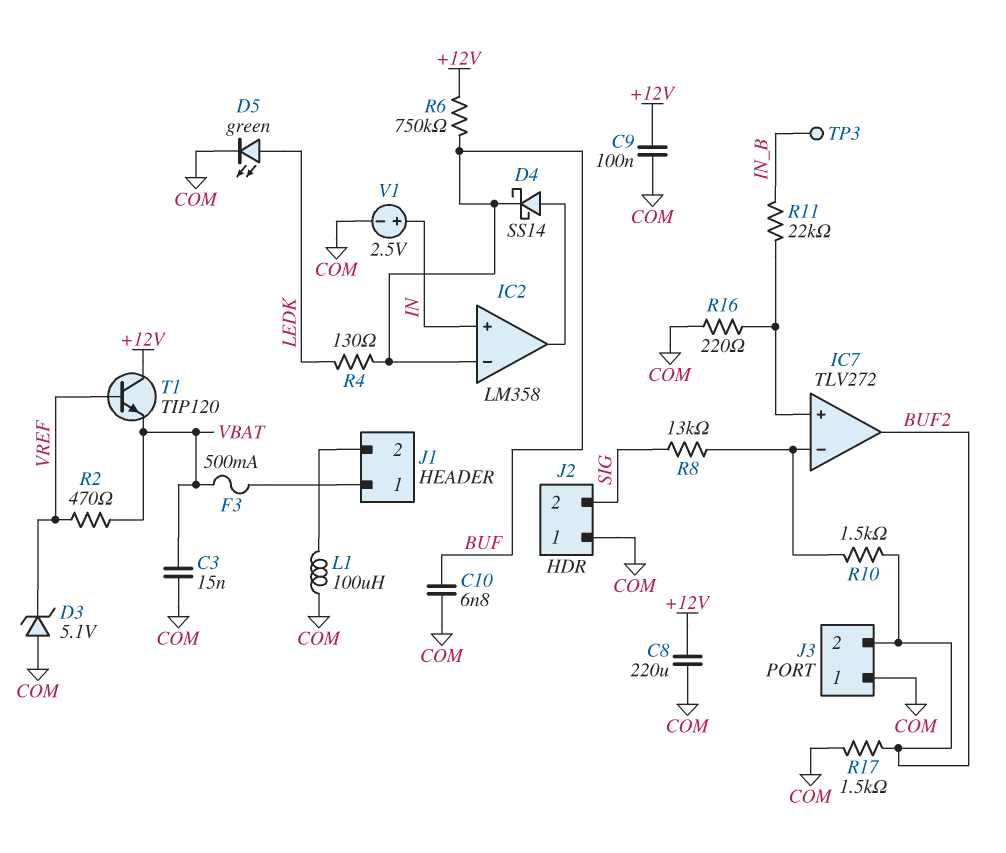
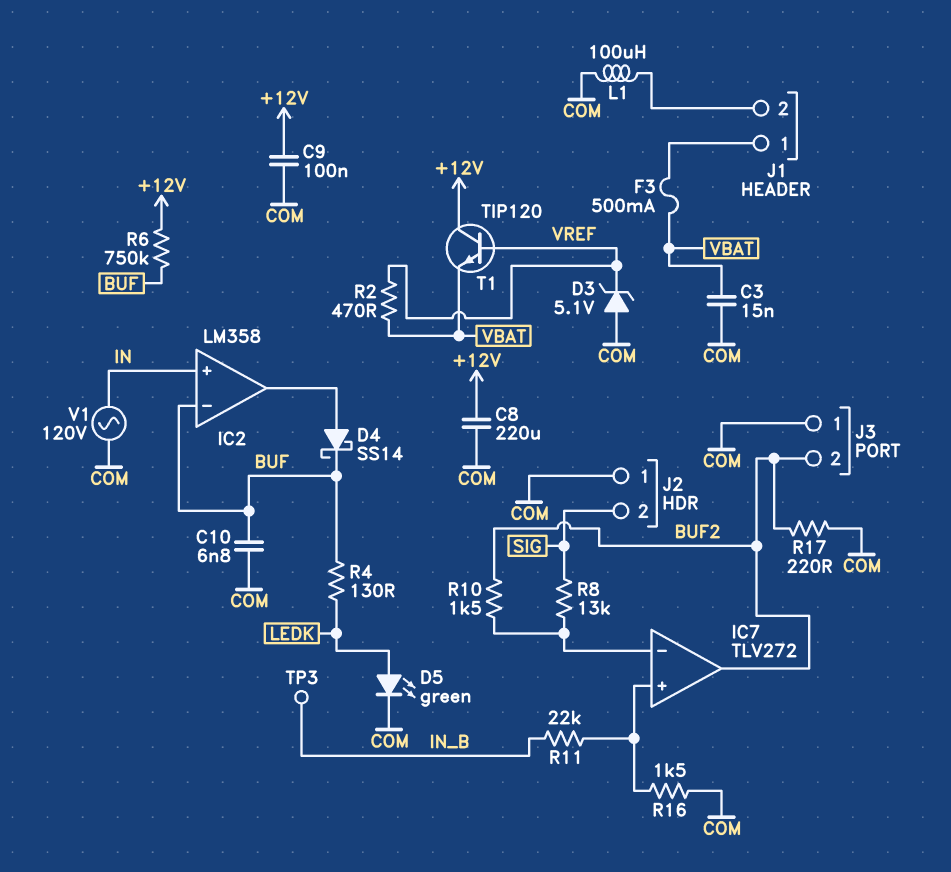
R16: 220 (COM, IC7/in+) -> 1.5k (COM, IC7/in+)
R17: 1.5k (BUF2, COM) -> 220 (BUF2, COM)
V1: 2.5V (plus IN, minus COM) -> AC 120V (COM, IN)

